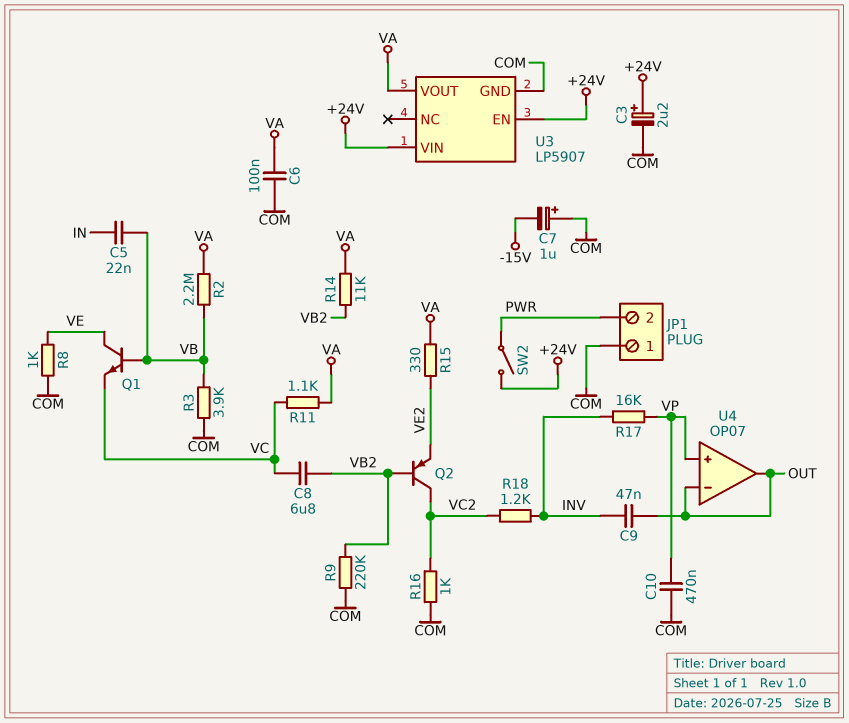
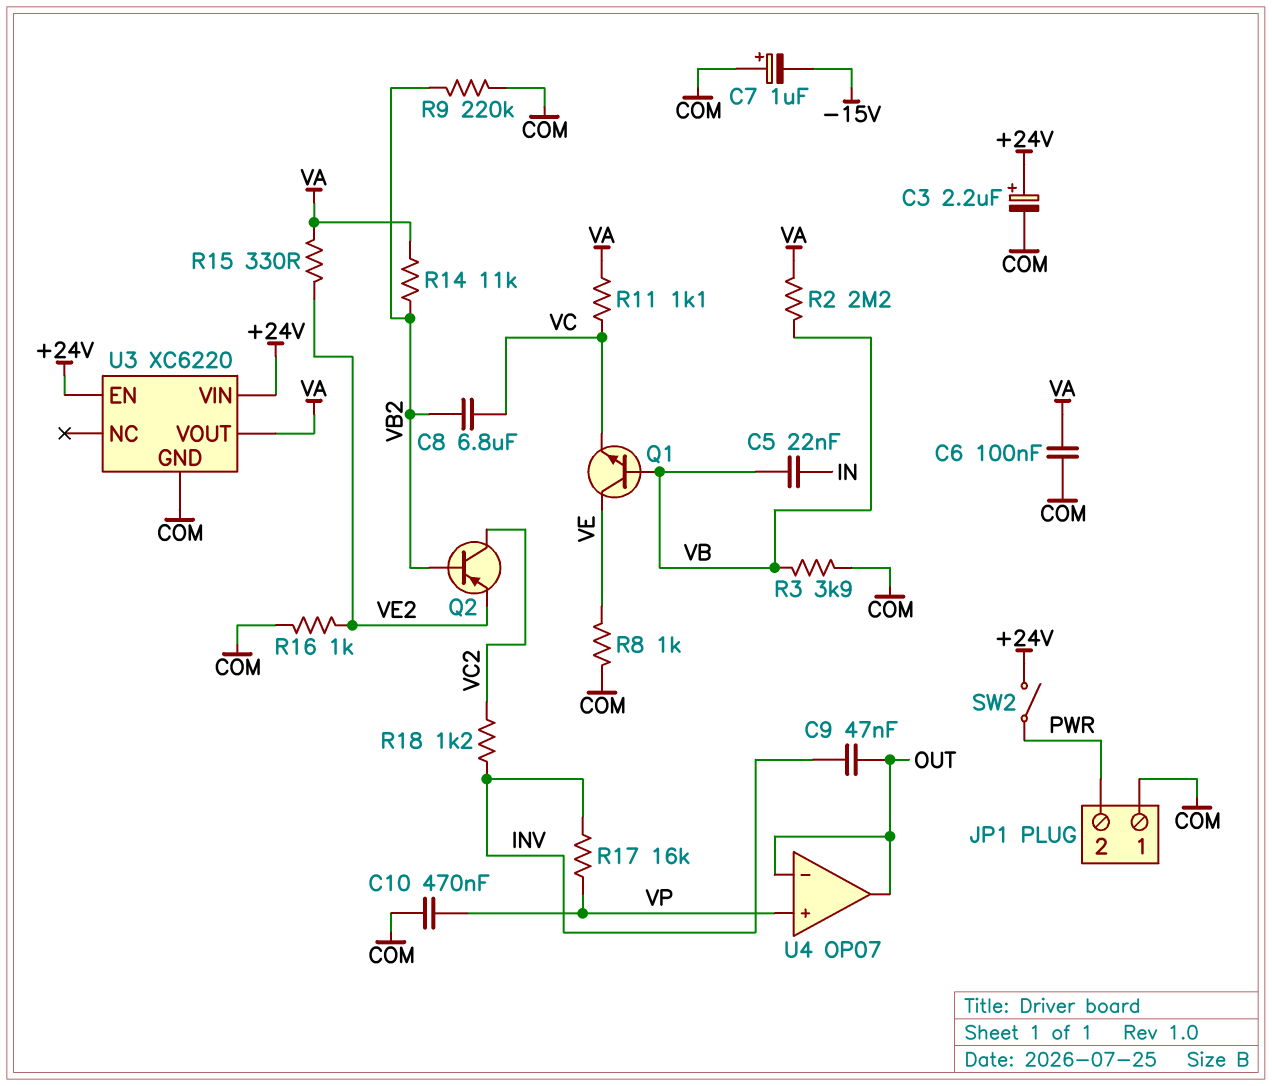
R16: 1k (COM, VC2) -> 1k (COM, VE2)
U3: LP5907 -> XC6220

